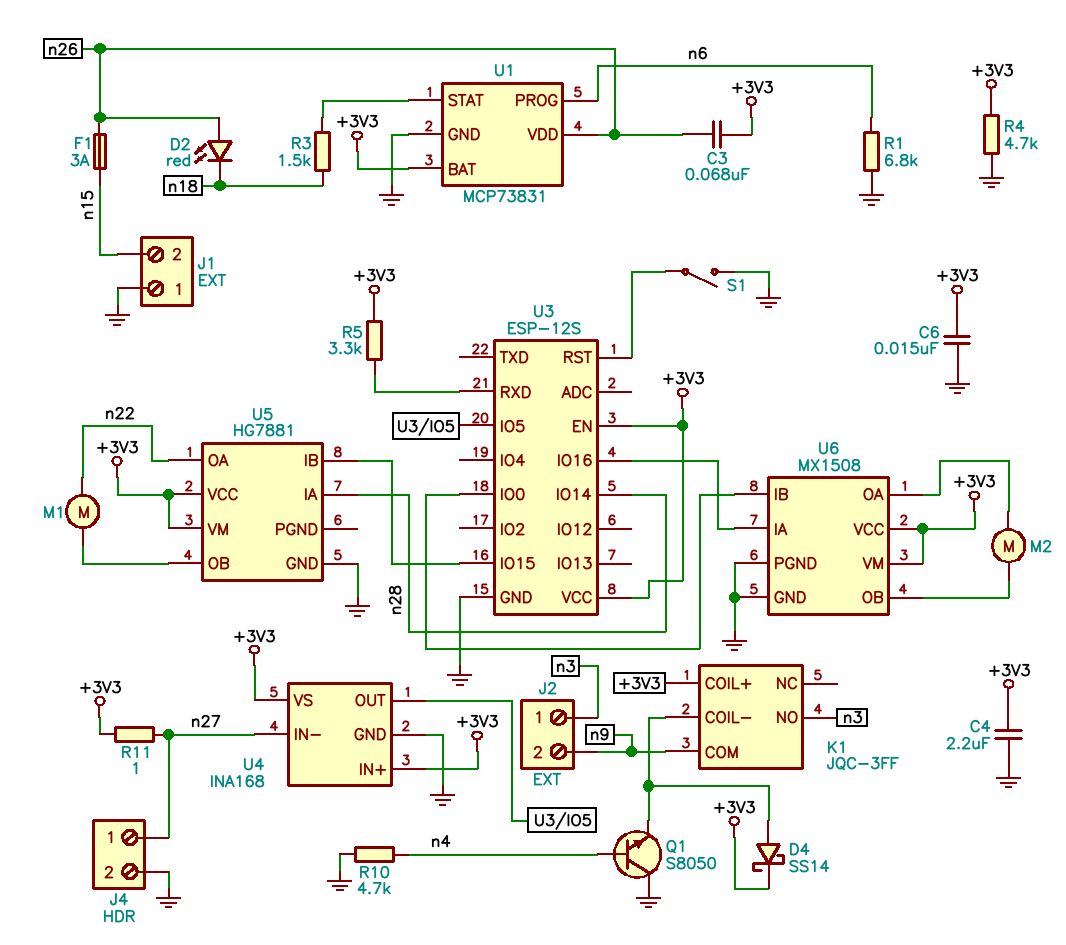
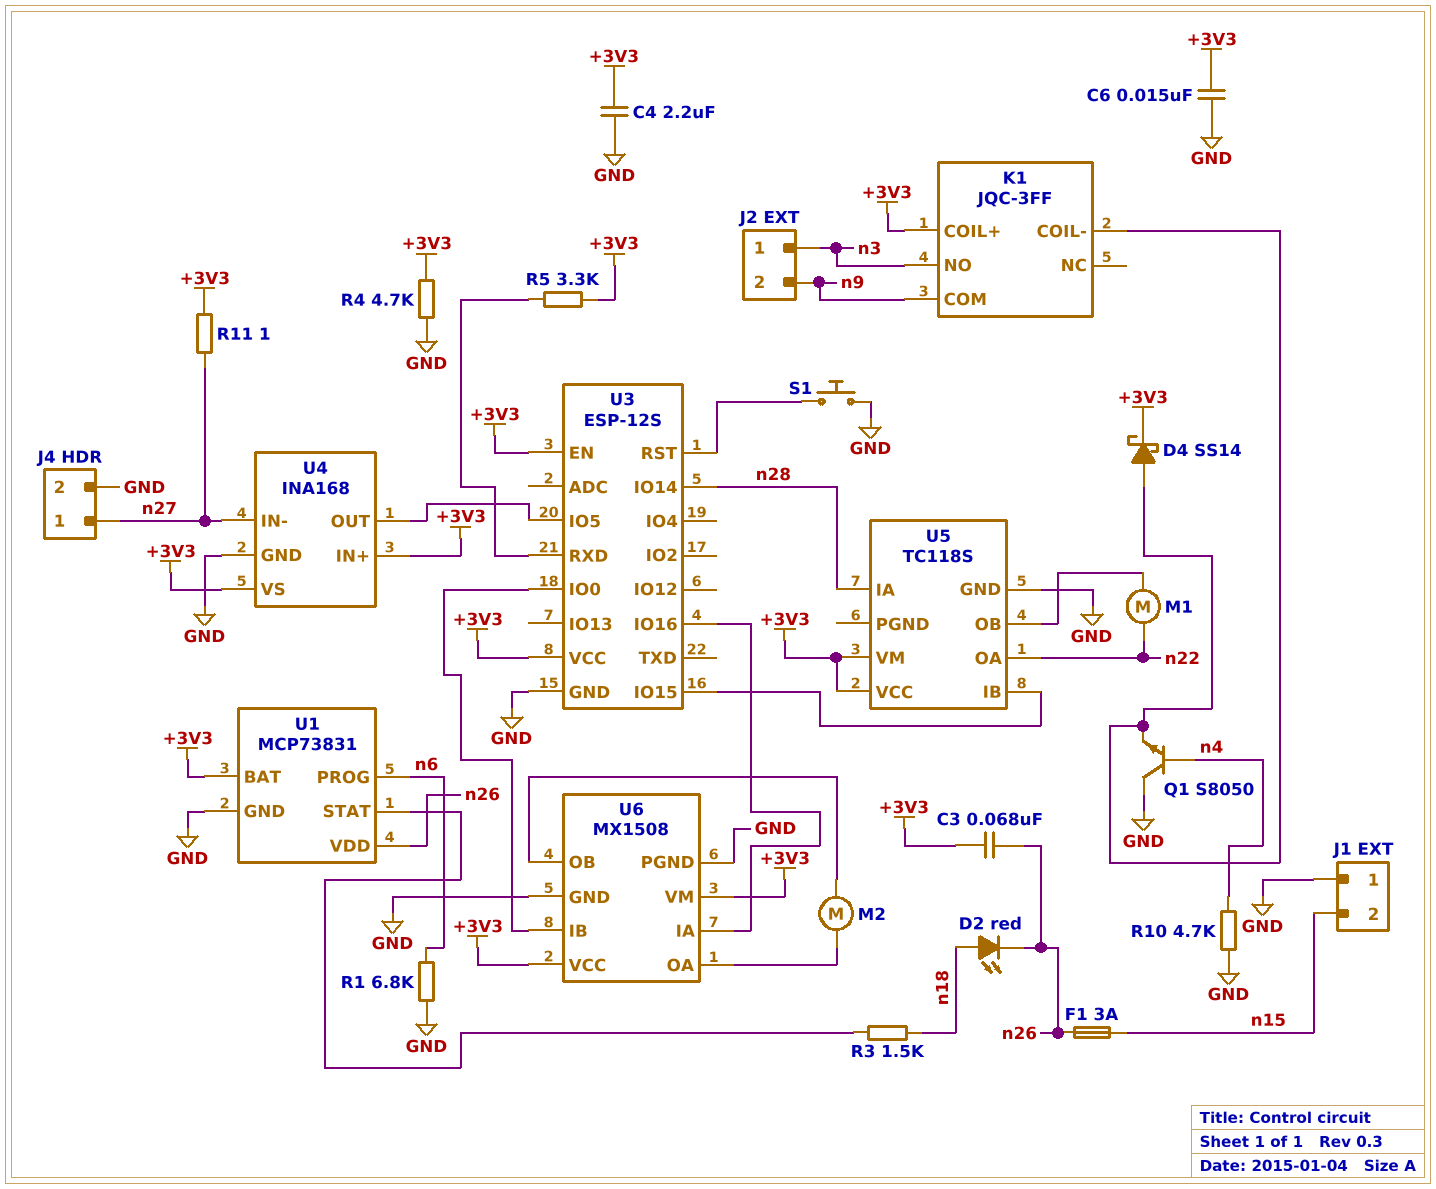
D2: LED red (A n26, K n18) -> LED red (A n18, K n26)
S1: switch (GND, U3/RST) -> button (GND, U3/RST)
U5: HG7881 -> TC118S

